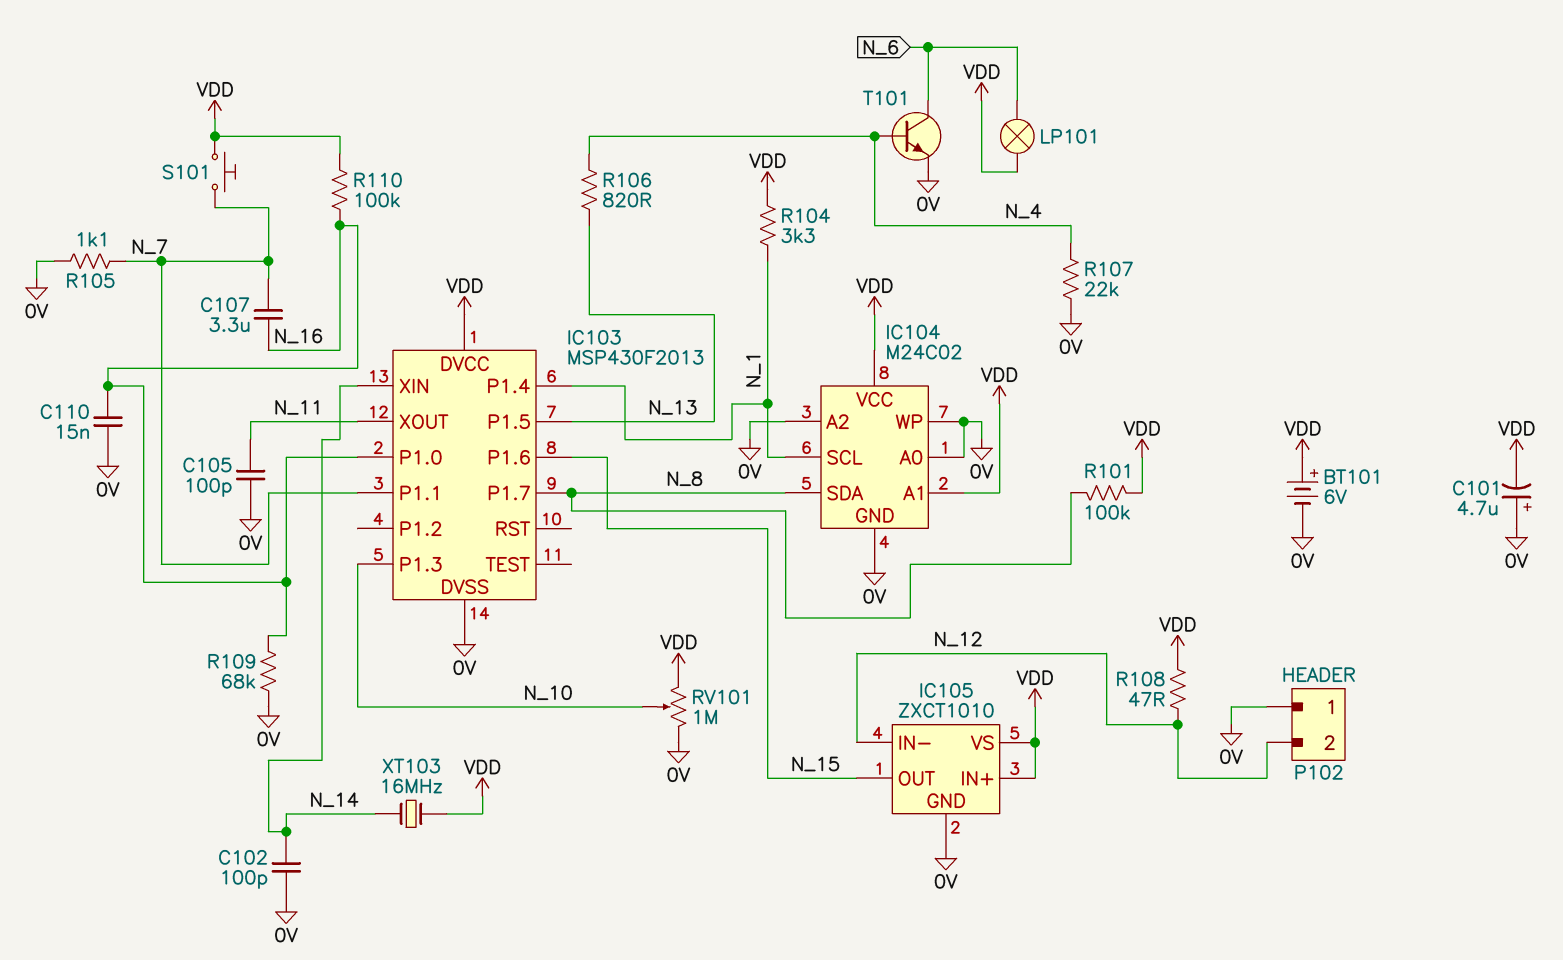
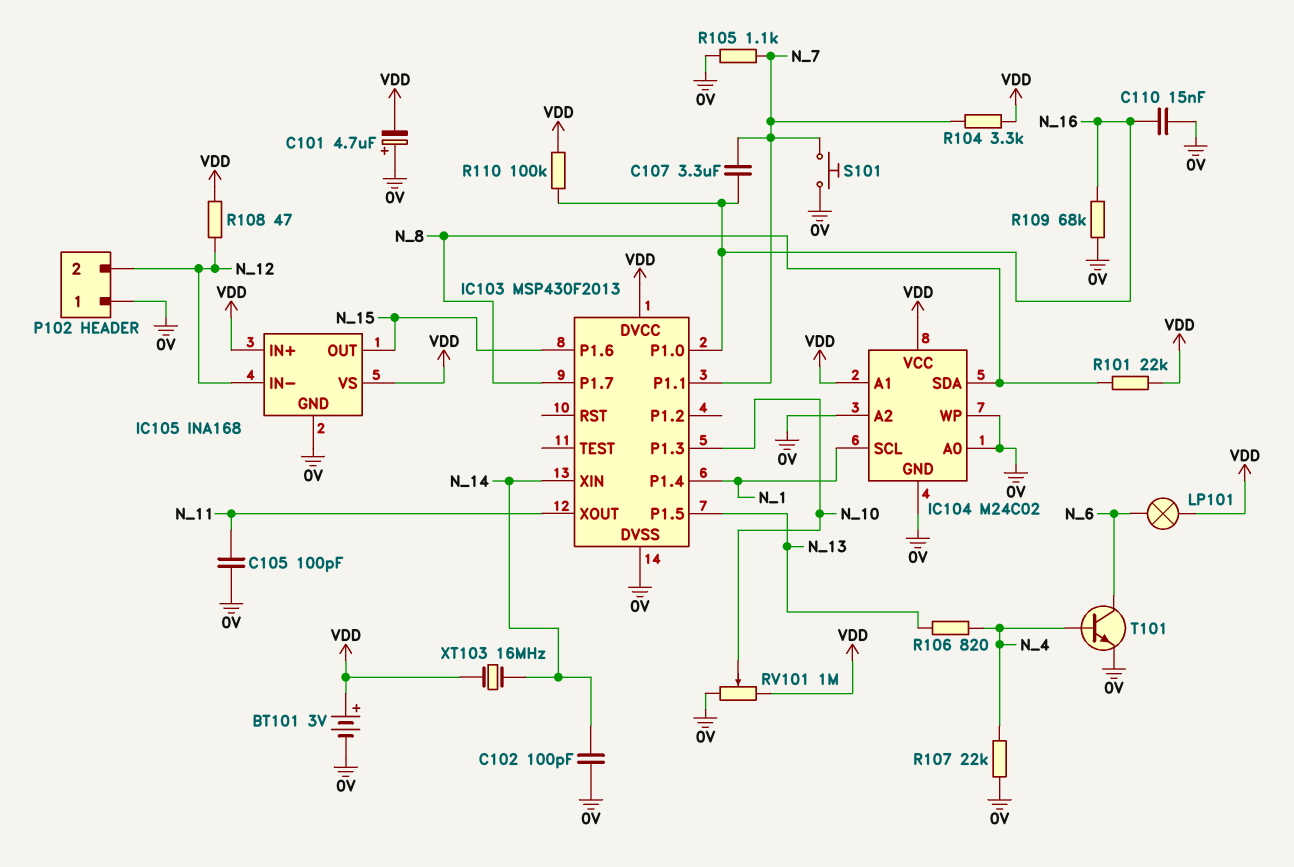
BT101: 6V (plus VDD, minus 0V) -> 3V (plus VDD, minus 0V)
IC105: ZXCT1010 -> INA168
R101: 100k (N_8, VDD) -> 22k (N_8, VDD)
R104: 3.3k (N_1, VDD) -> 3.3k (N_7, VDD)
S101: button (N_7, VDD) -> button (0V, N_7)

